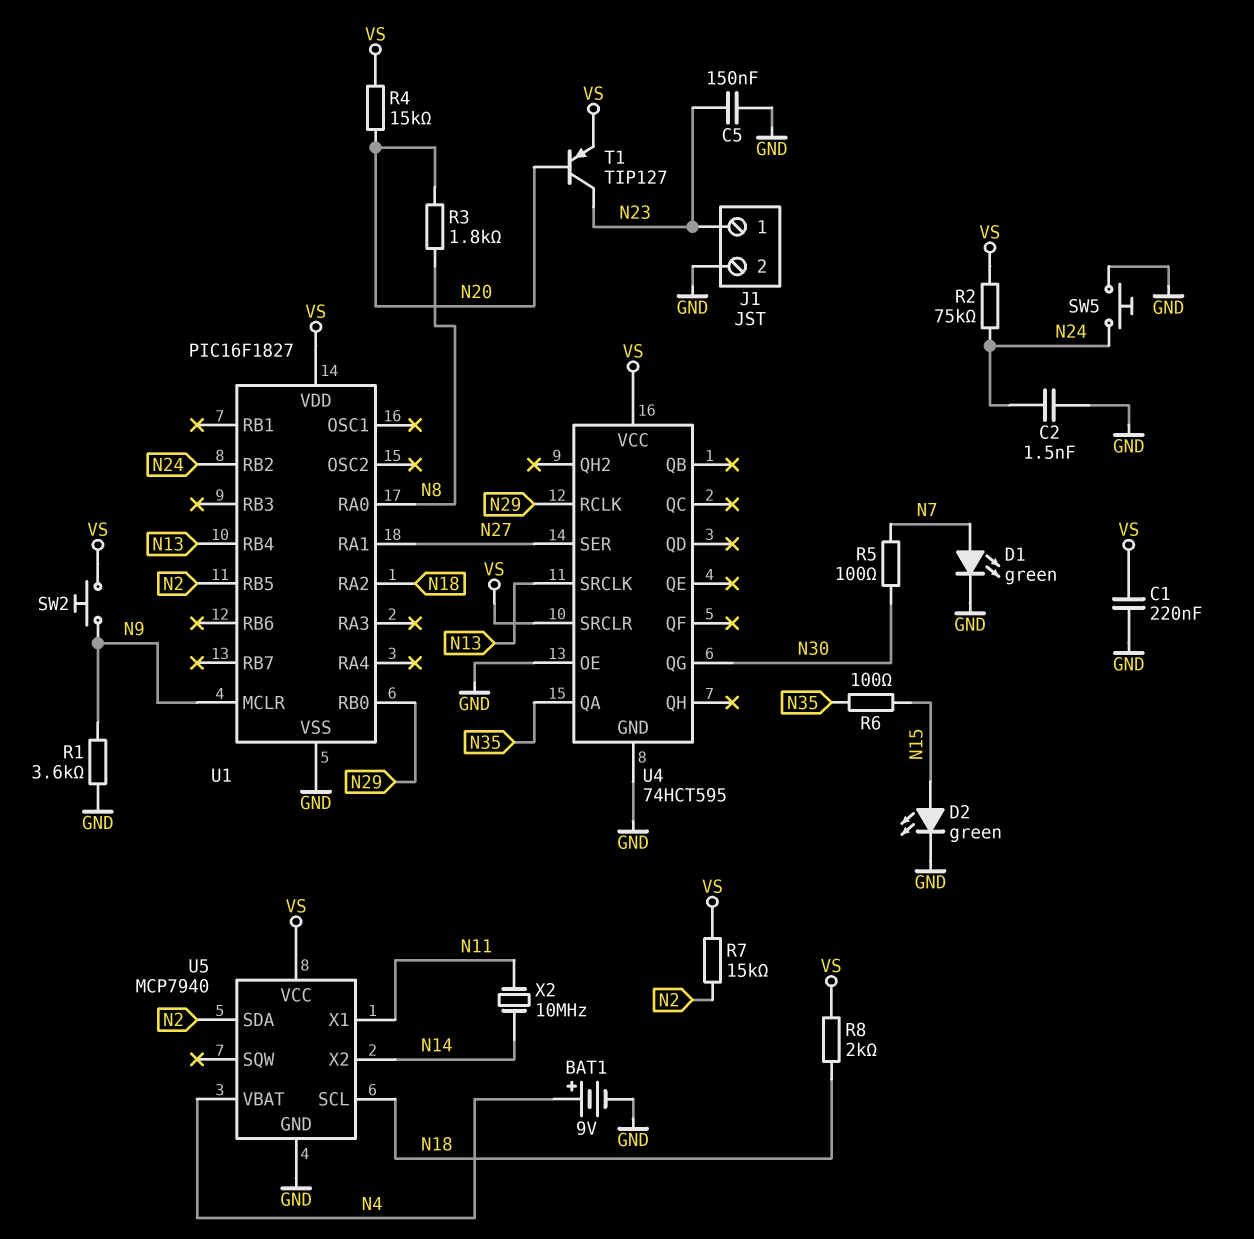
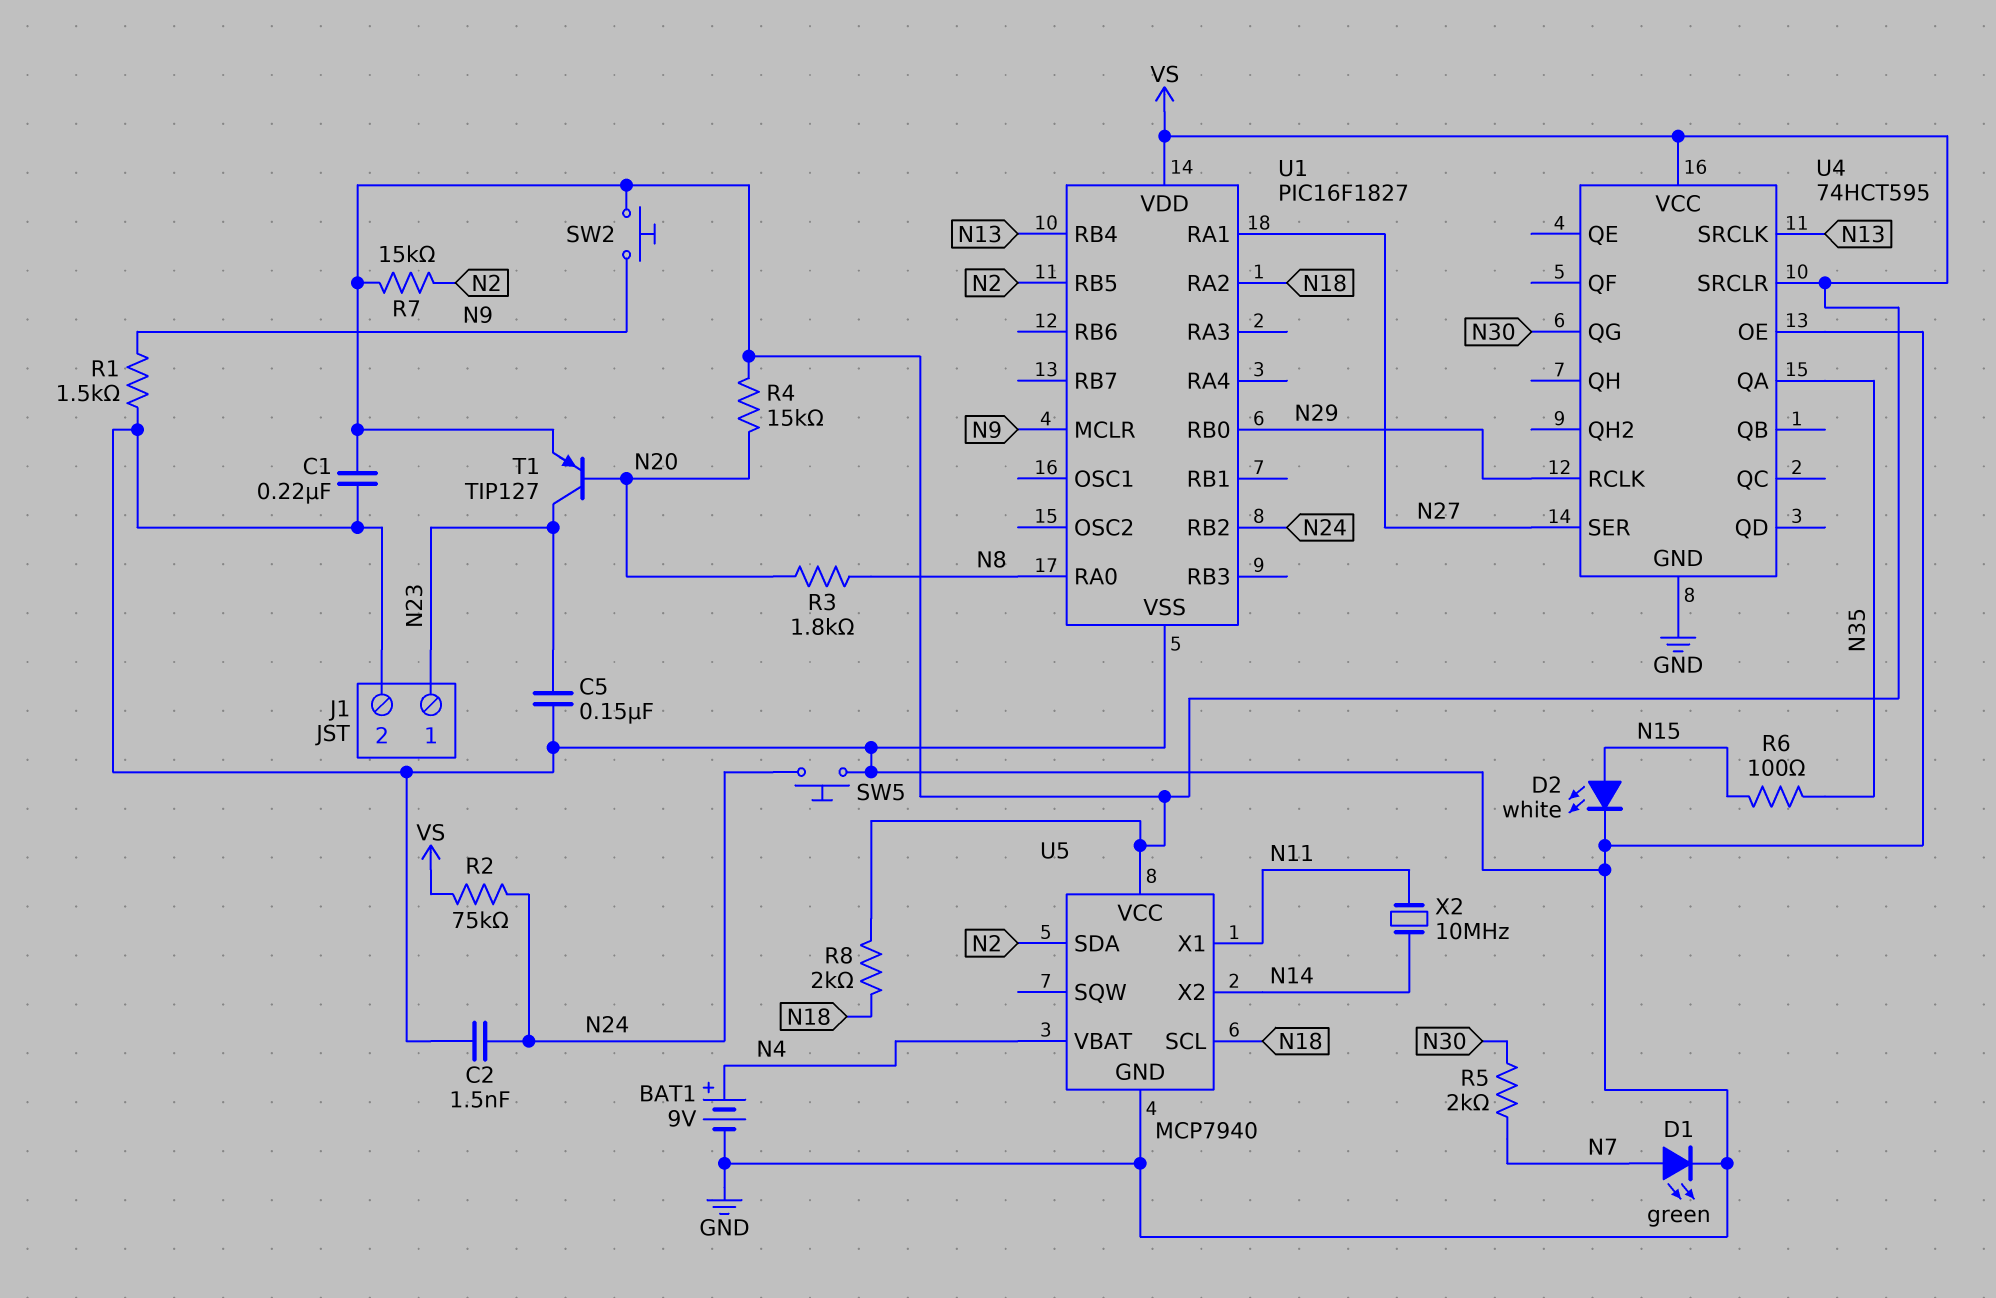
D2: LED green (A N15, K GND) -> LED white (A N15, K GND)
R1: 3.6k (GND, N9) -> 1.5k (GND, N9)
R5: 100 (N7, N30) -> 2k (N7, N30)

